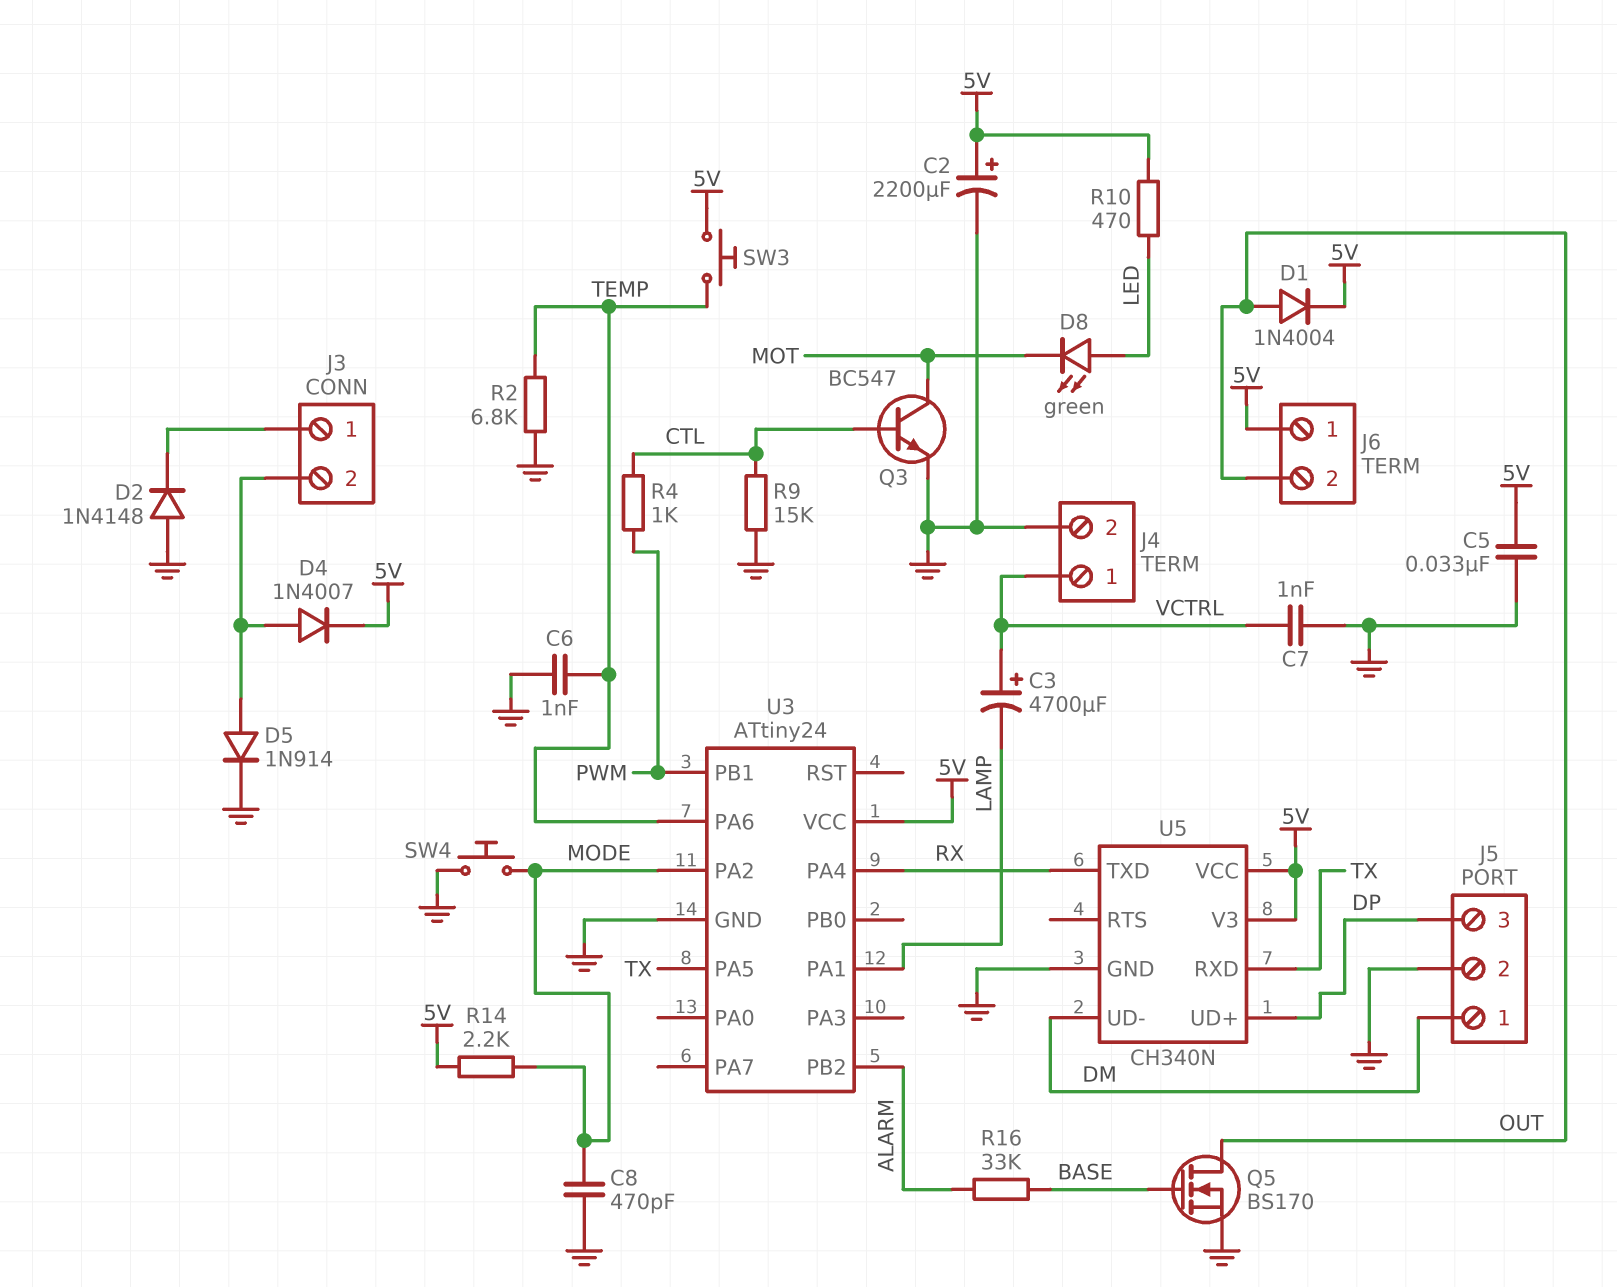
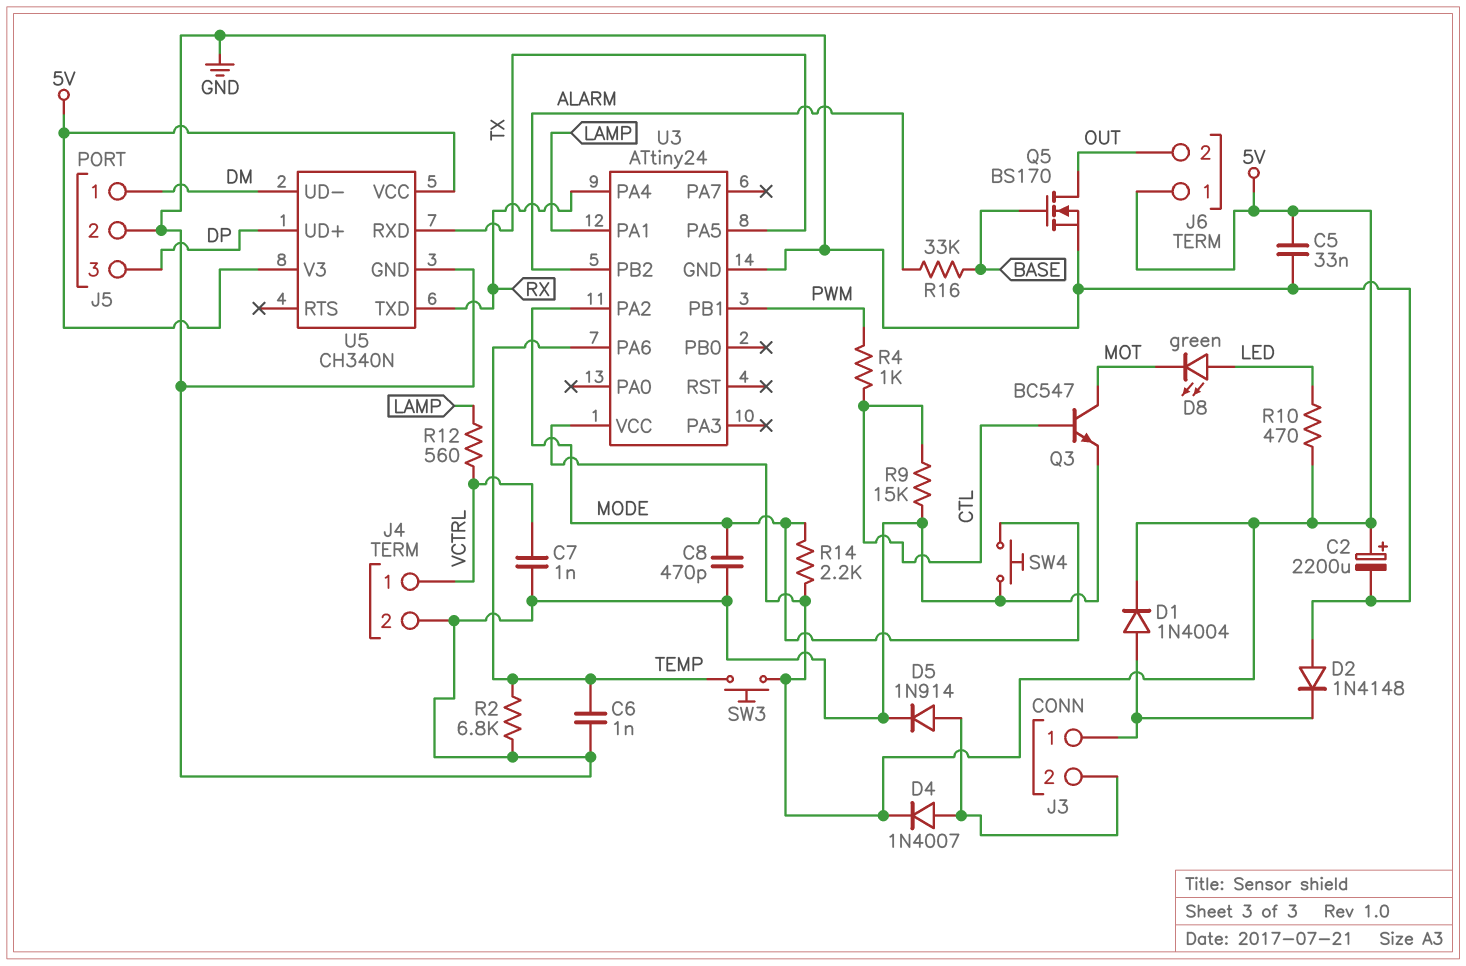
C3: 4700uF (plus VCTRL, minus LAMP) -> none
D1: diode 1N4004 (A OUT, K 5V) -> diode 1N4004 (A J3/1, K 5V)
R12: none -> 560 (LAMP, VCTRL)

